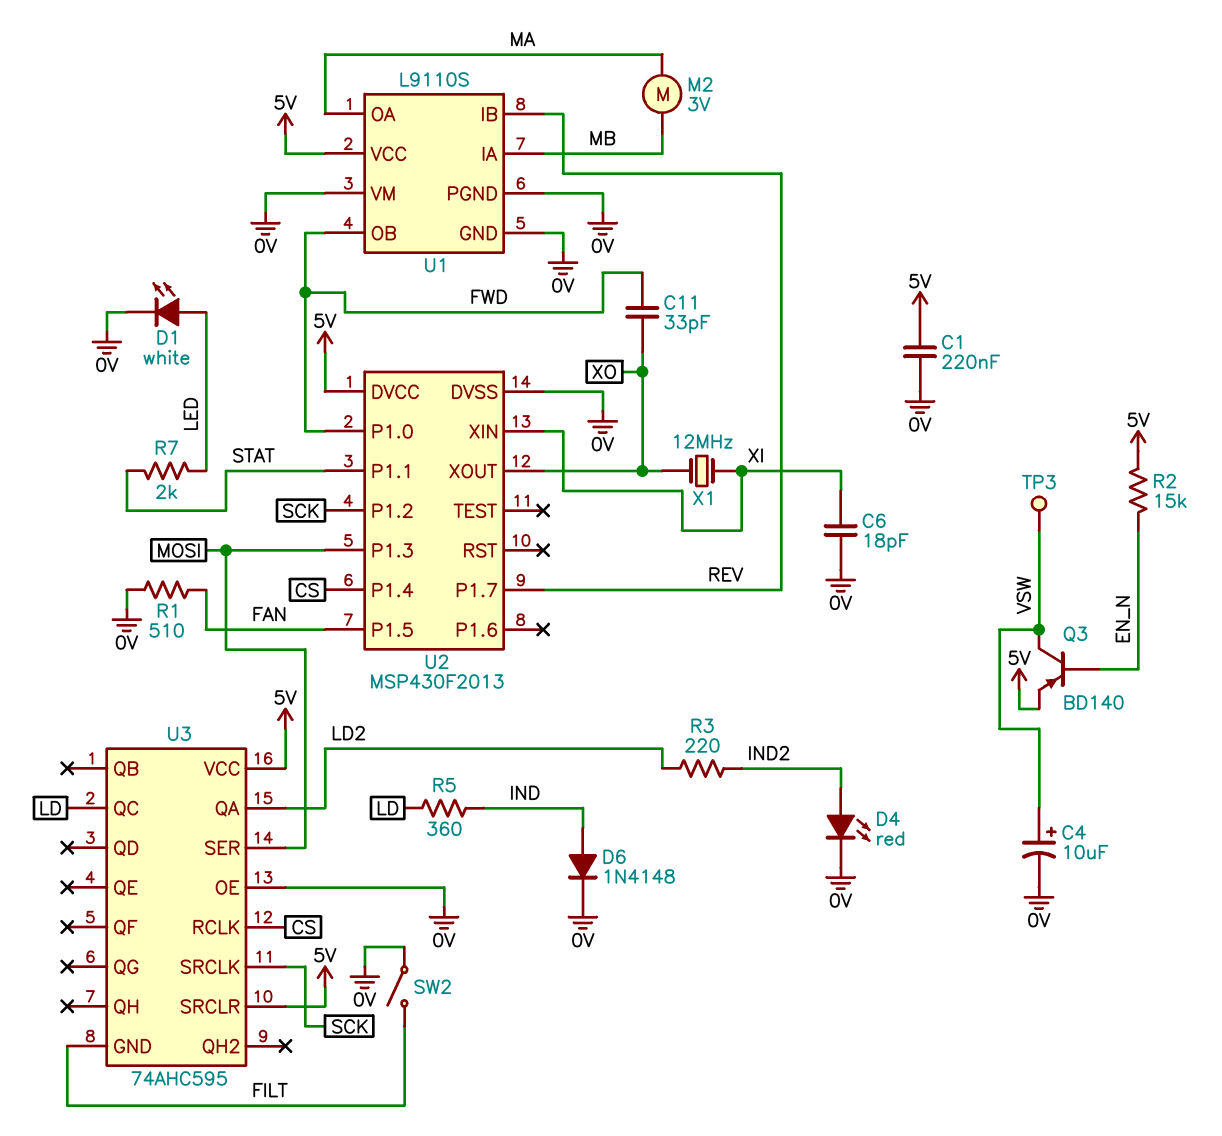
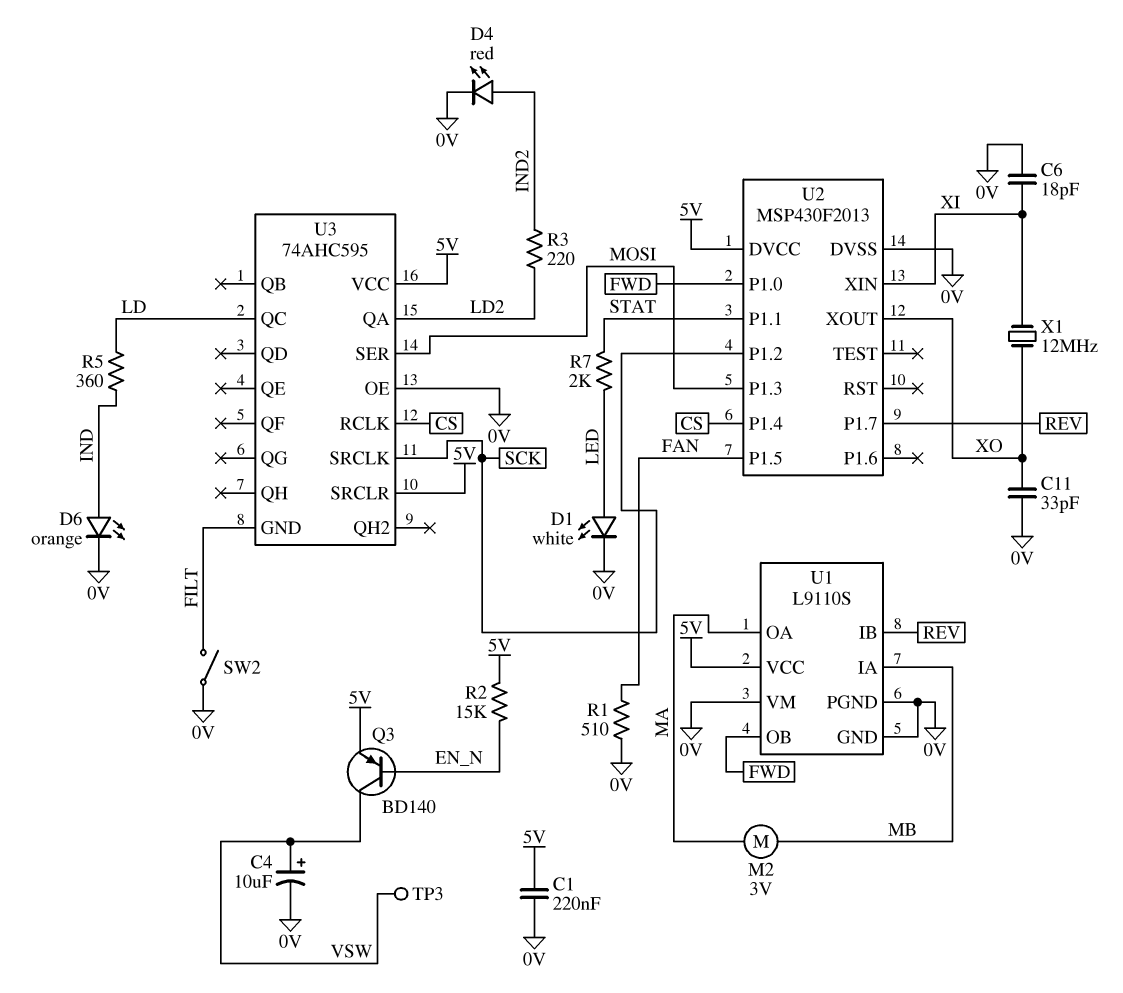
C11: 33pF (FWD, XO) -> 33pF (0V, XO)
D6: diode 1N4148 (A IND, K 0V) -> LED orange (A IND, K 0V)

